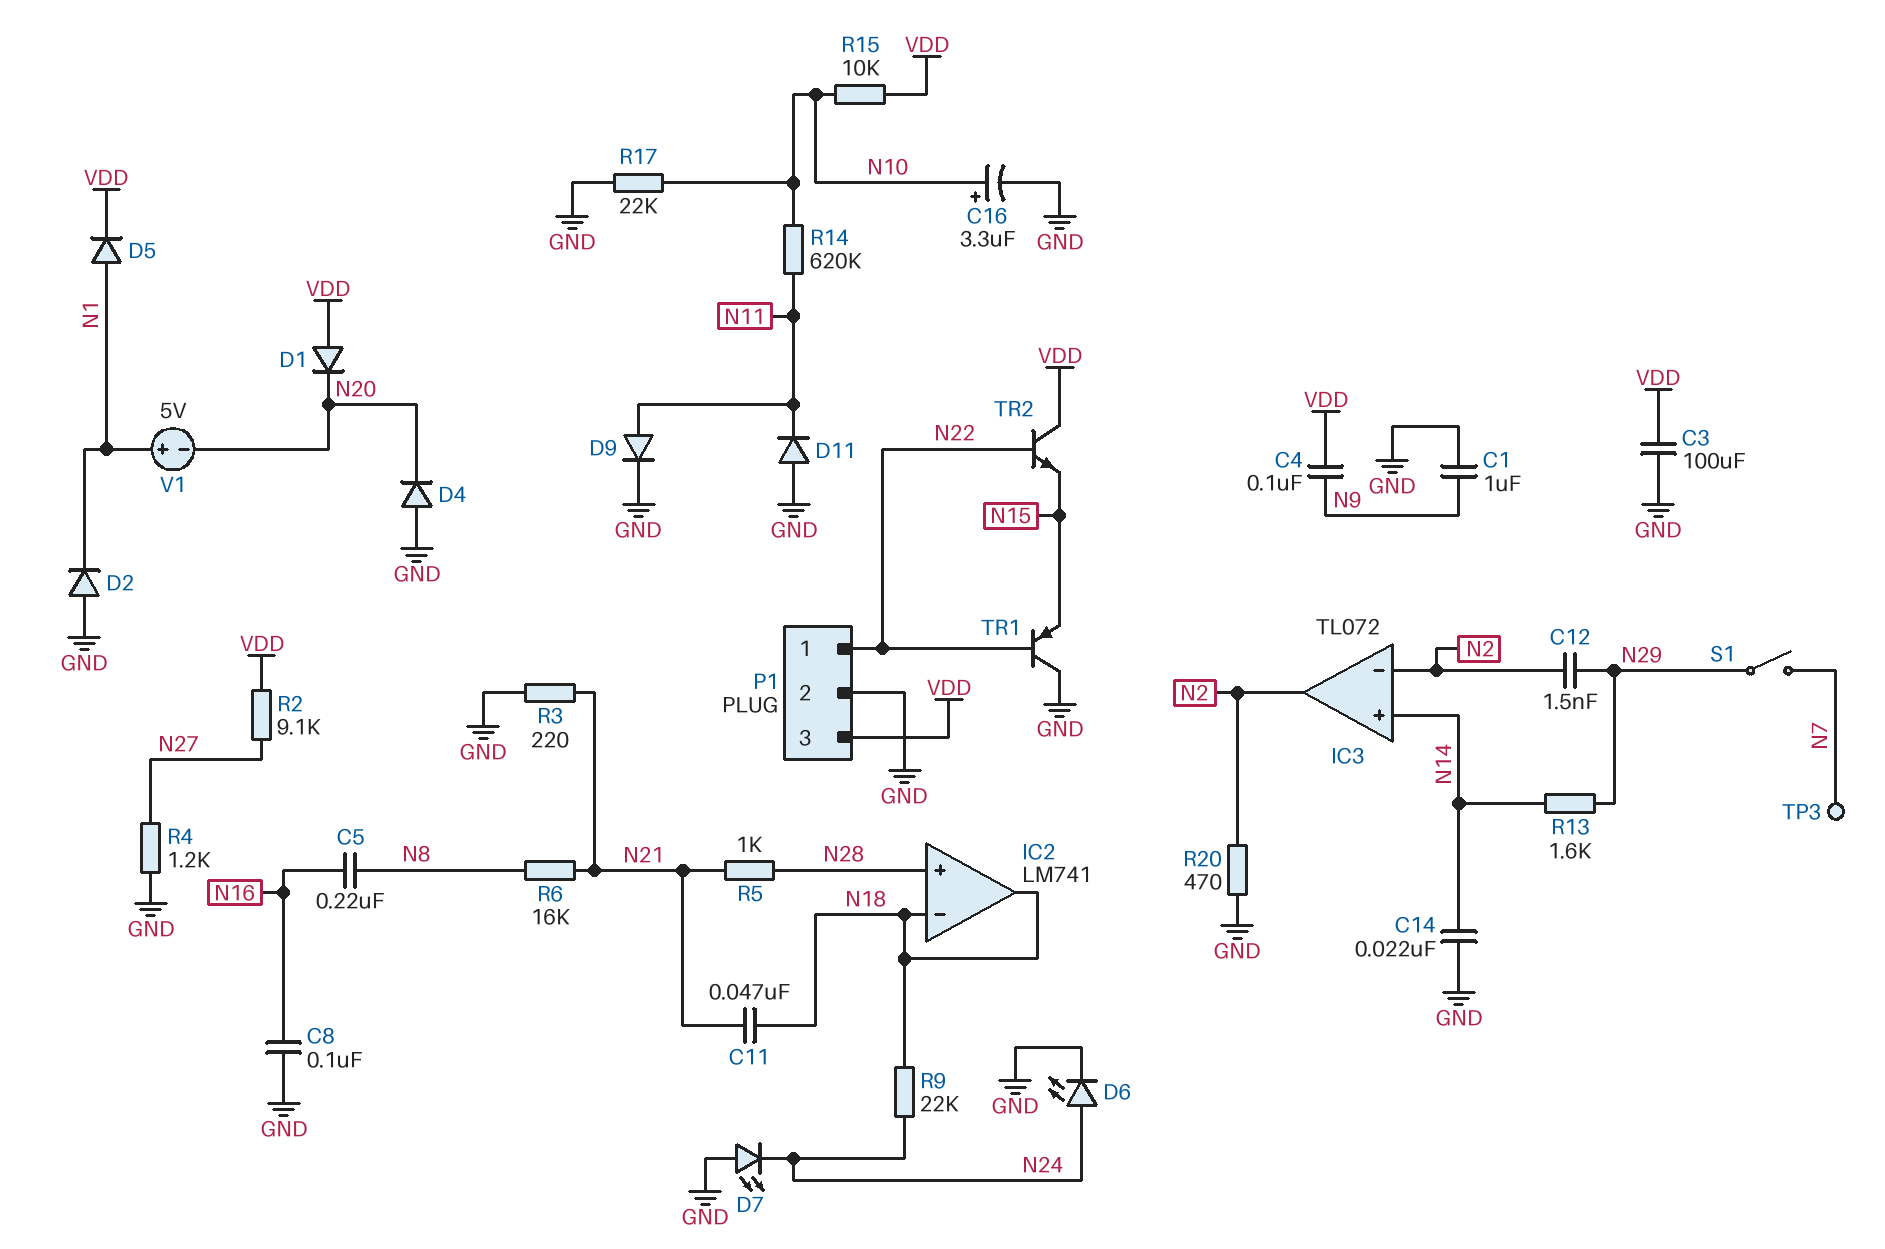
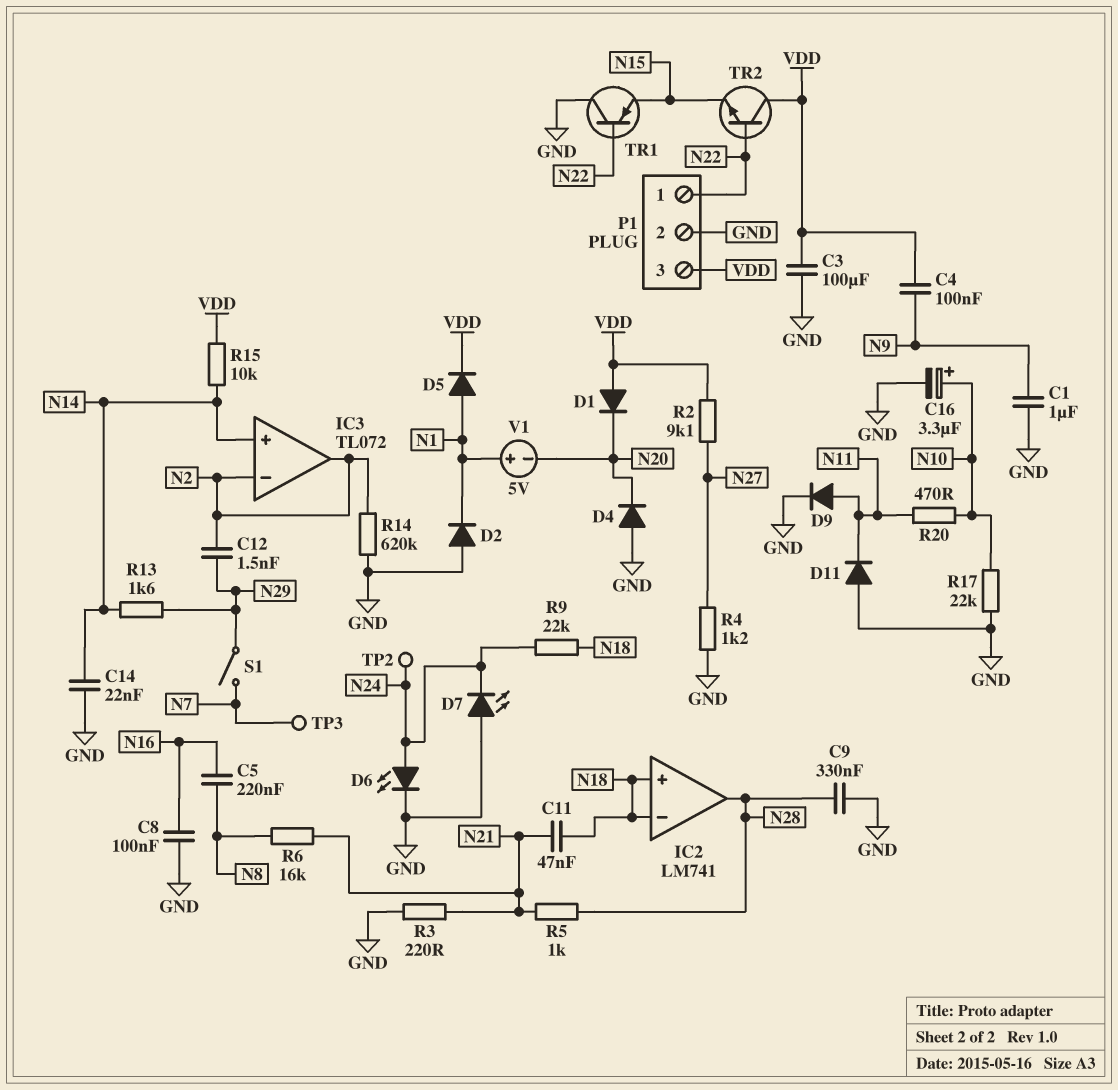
C9: none -> 330nF (GND, N28)
IC2 pin in+: N28 -> N18
IC2 pin out: N18 -> N28
R14: 620k (N10, N11) -> 620k (GND, N2)
R15: 10k (N10, VDD) -> 10k (N14, VDD)
R20: 470 (GND, N2) -> 470 (N10, N11)
TP2: none -> test point (N24)

